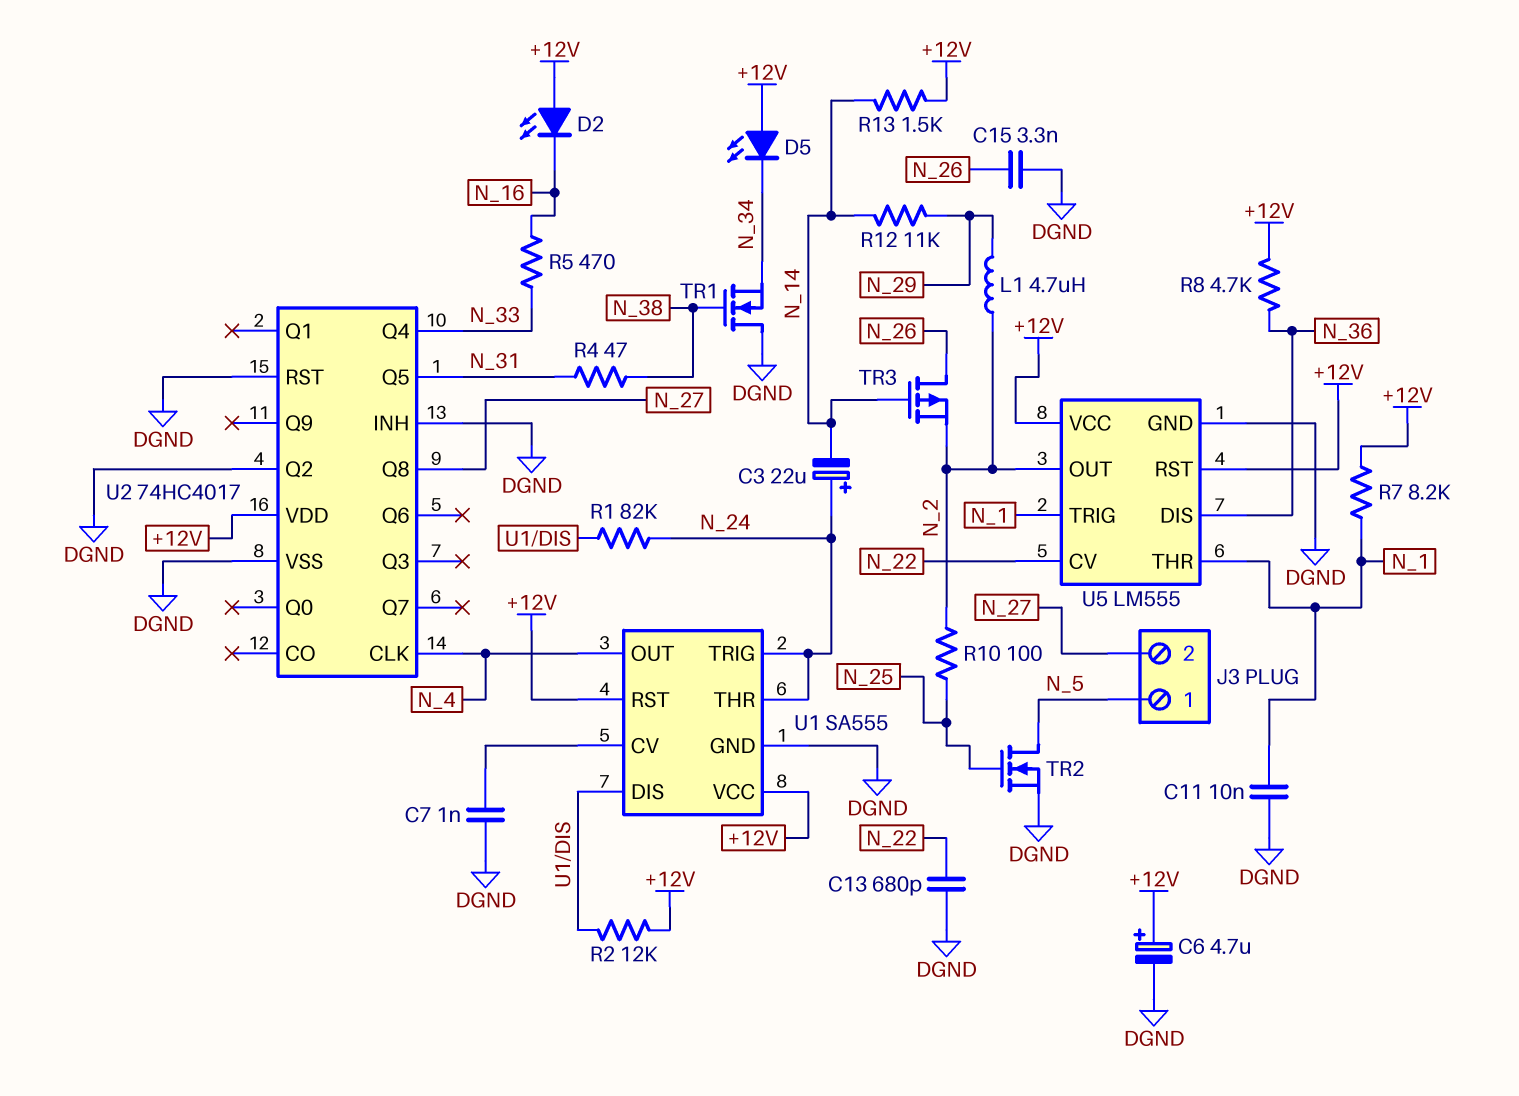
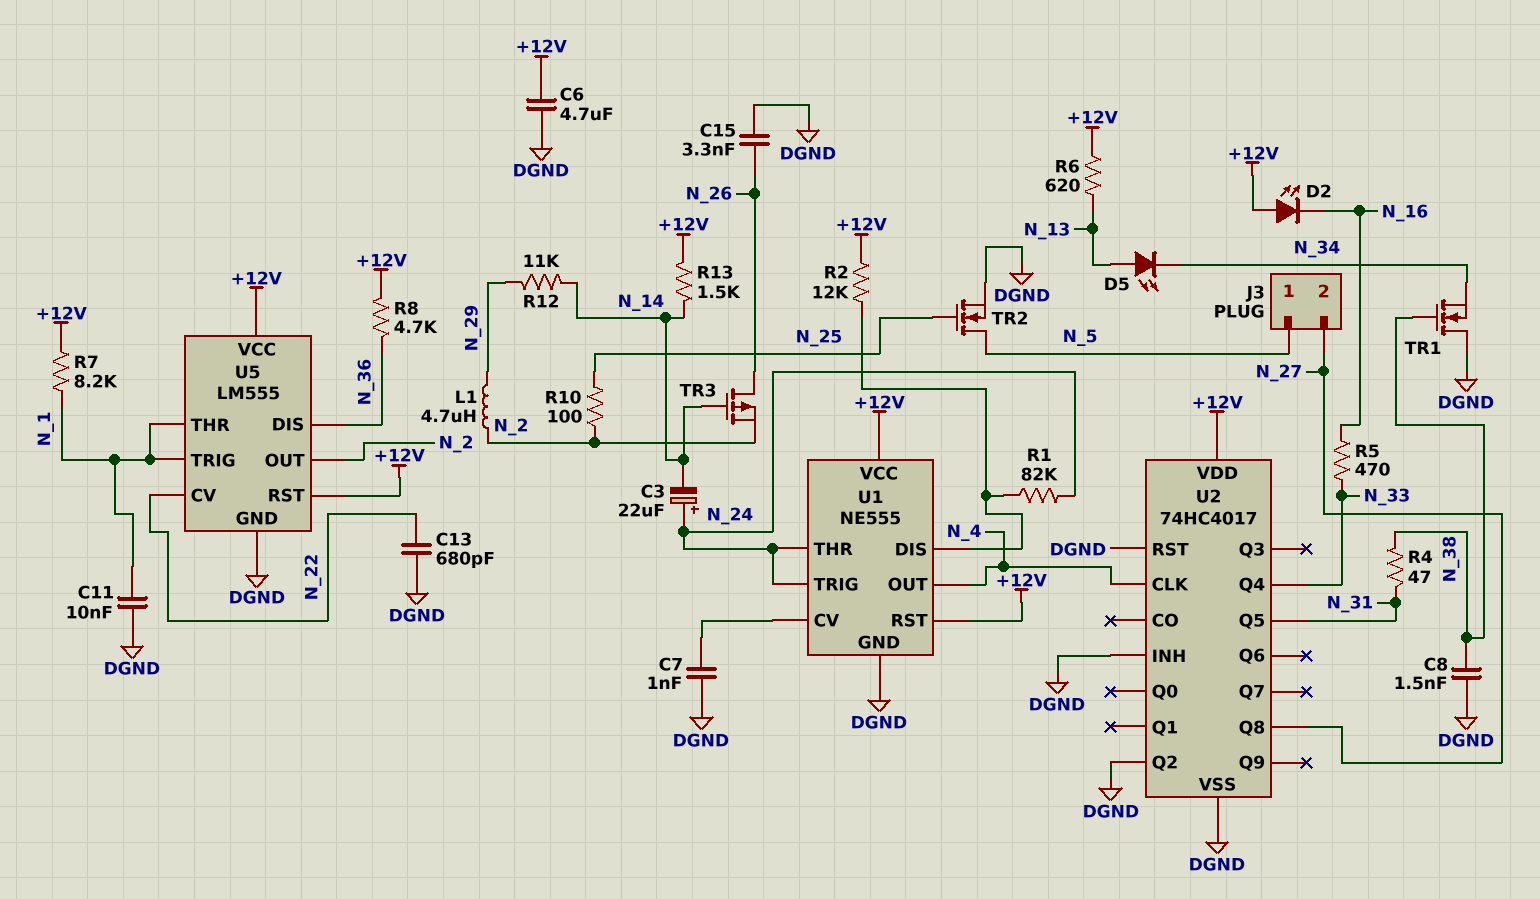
C6: 4.7uF (plus +12V, minus DGND) -> 4.7uF (+12V, DGND)
C8: none -> 1.5nF (DGND, N_38)
D5: LED (A +12V, K N_34) -> LED (A N_13, K N_34)
R6: none -> 620 (+12V, N_13)
U1: SA555 -> NE555

